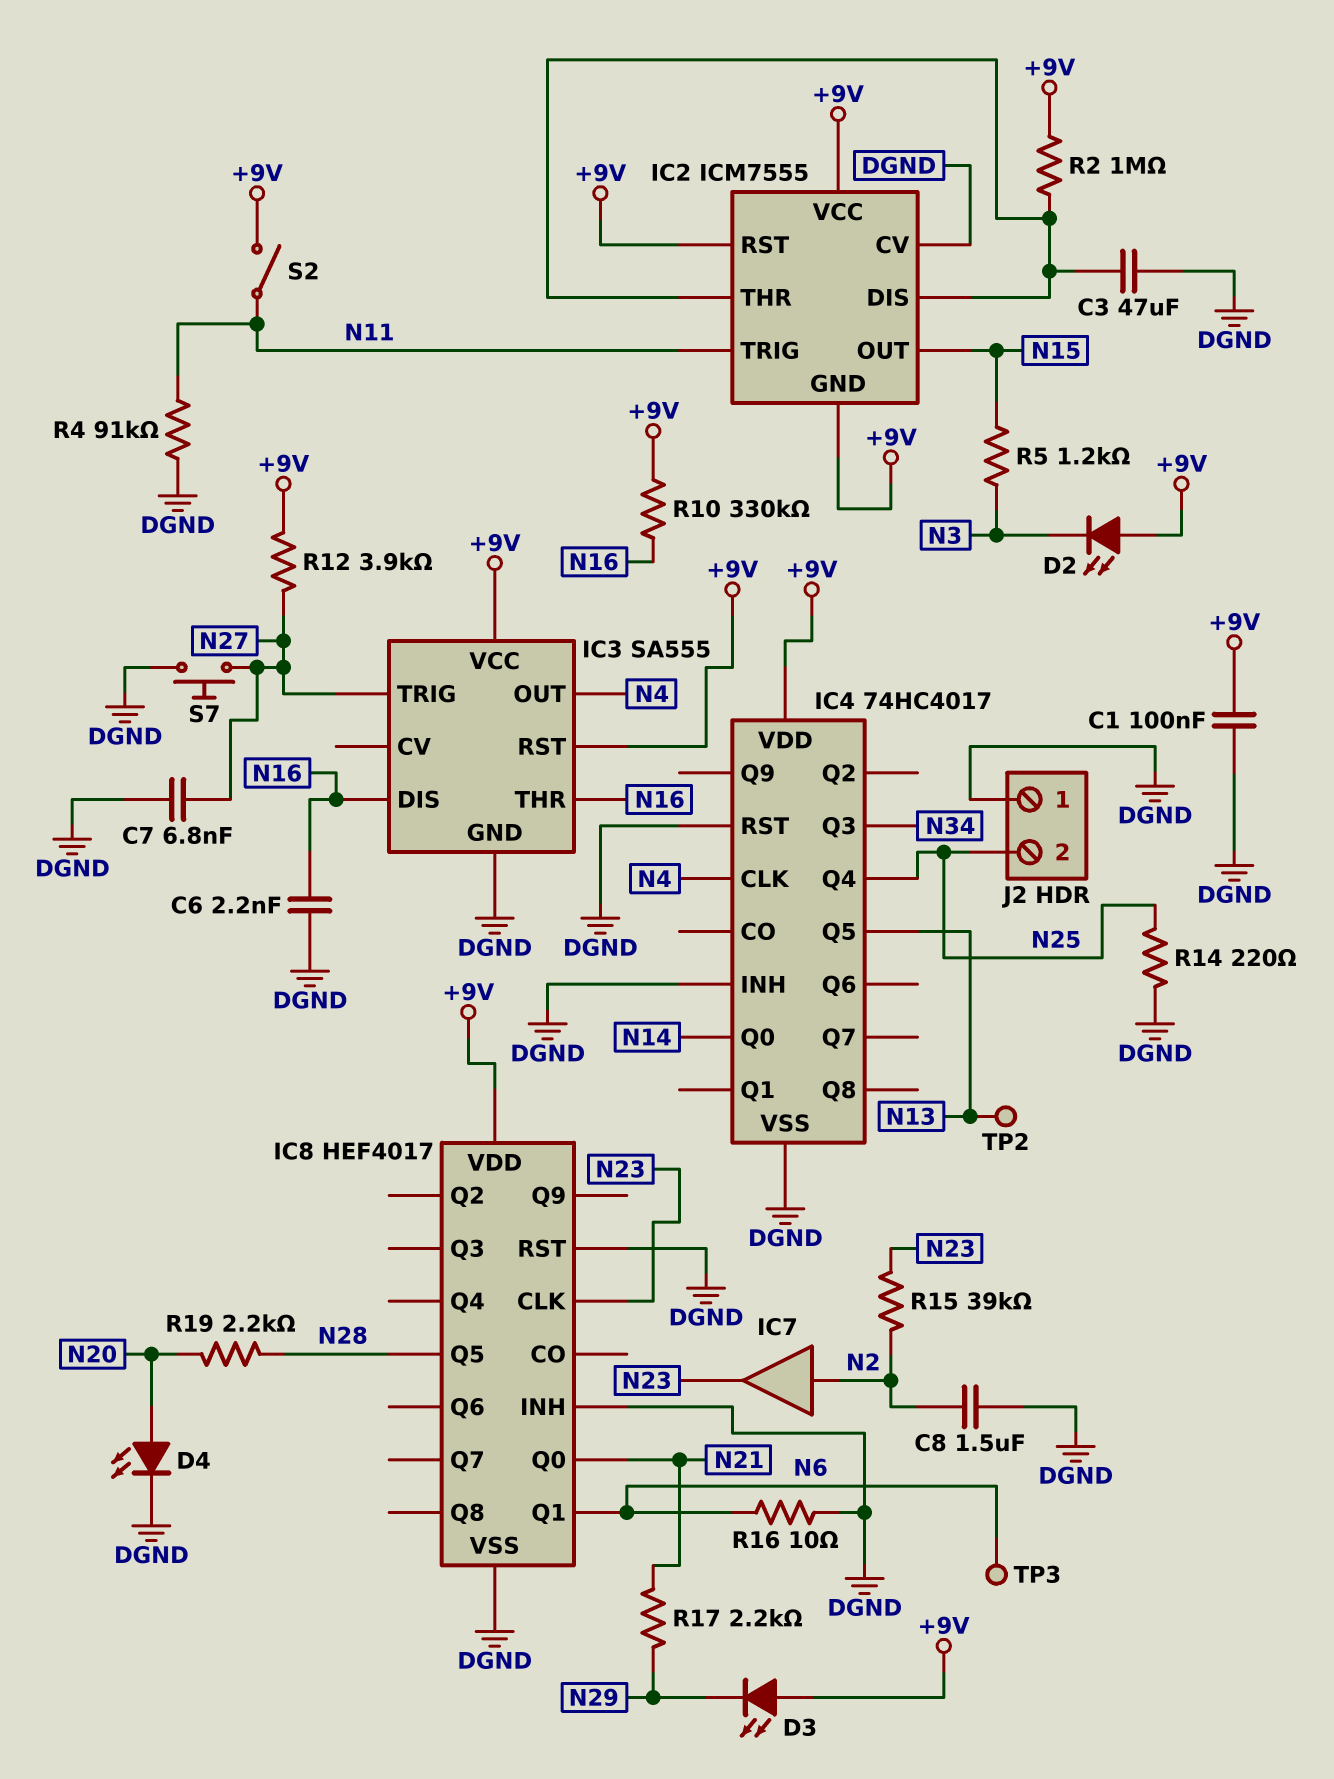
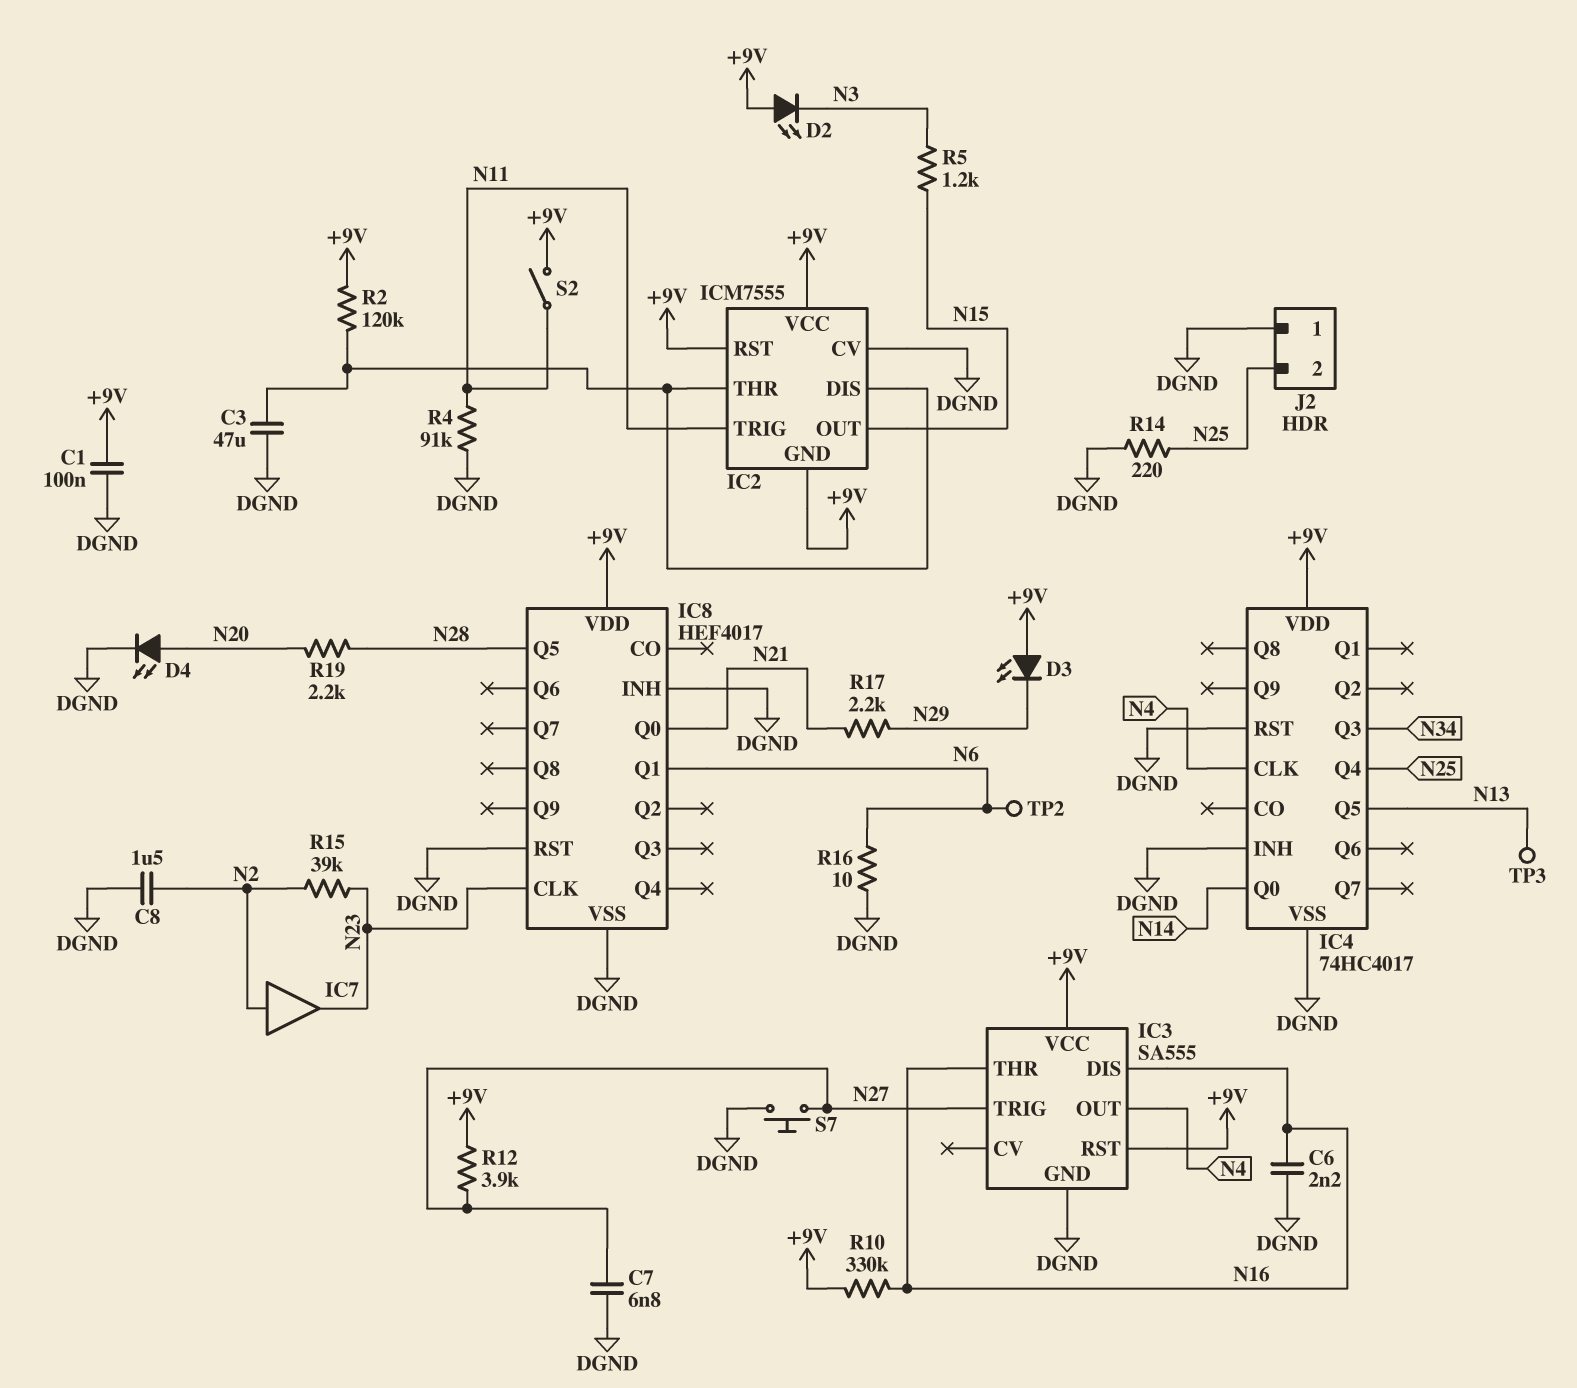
R2: 1M (+9V, IC2/DIS) -> 120k (+9V, IC2/DIS)
TP2: test point (N13) -> test point (N6)
TP3: test point (N6) -> test point (N13)

